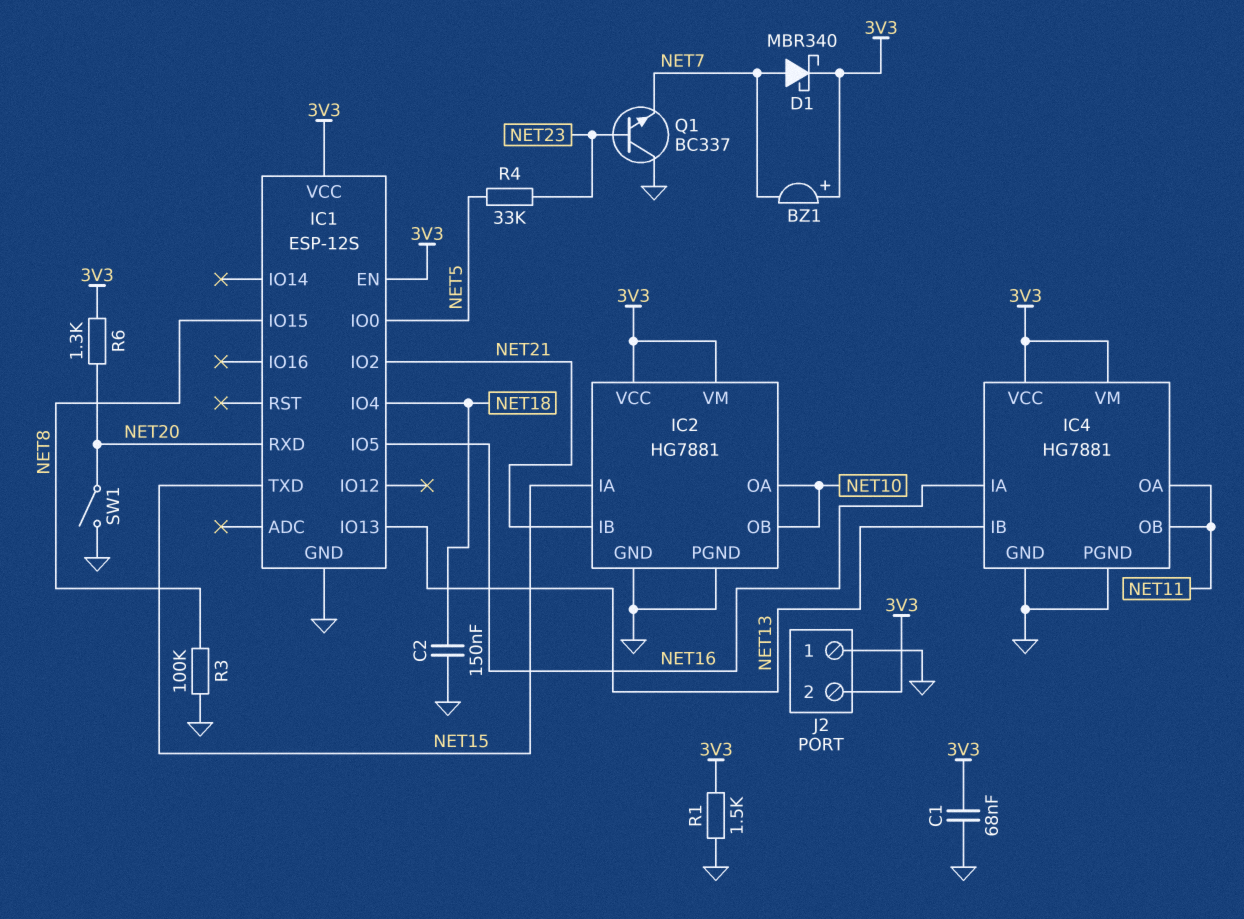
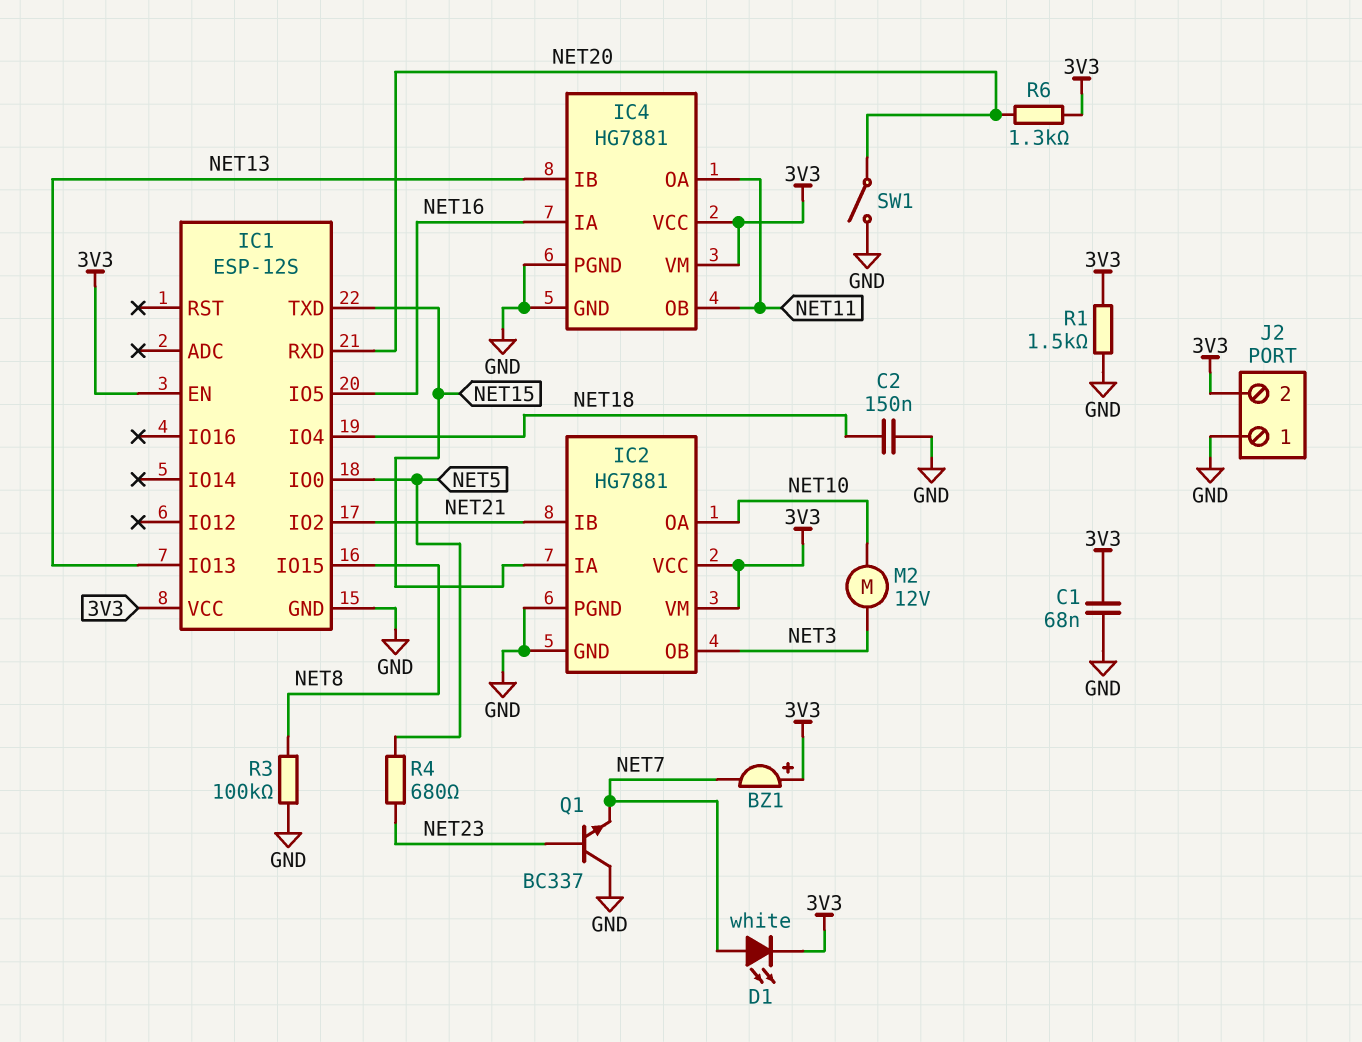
D1: schottky MBR340 (A NET7, K 3V3) -> LED white (A NET7, K 3V3)
IC2 pin OB: NET10 -> NET3
M2: none -> motor 12V (NET3, NET10)
R4: 33k (NET5, NET23) -> 680 (NET5, NET23)

